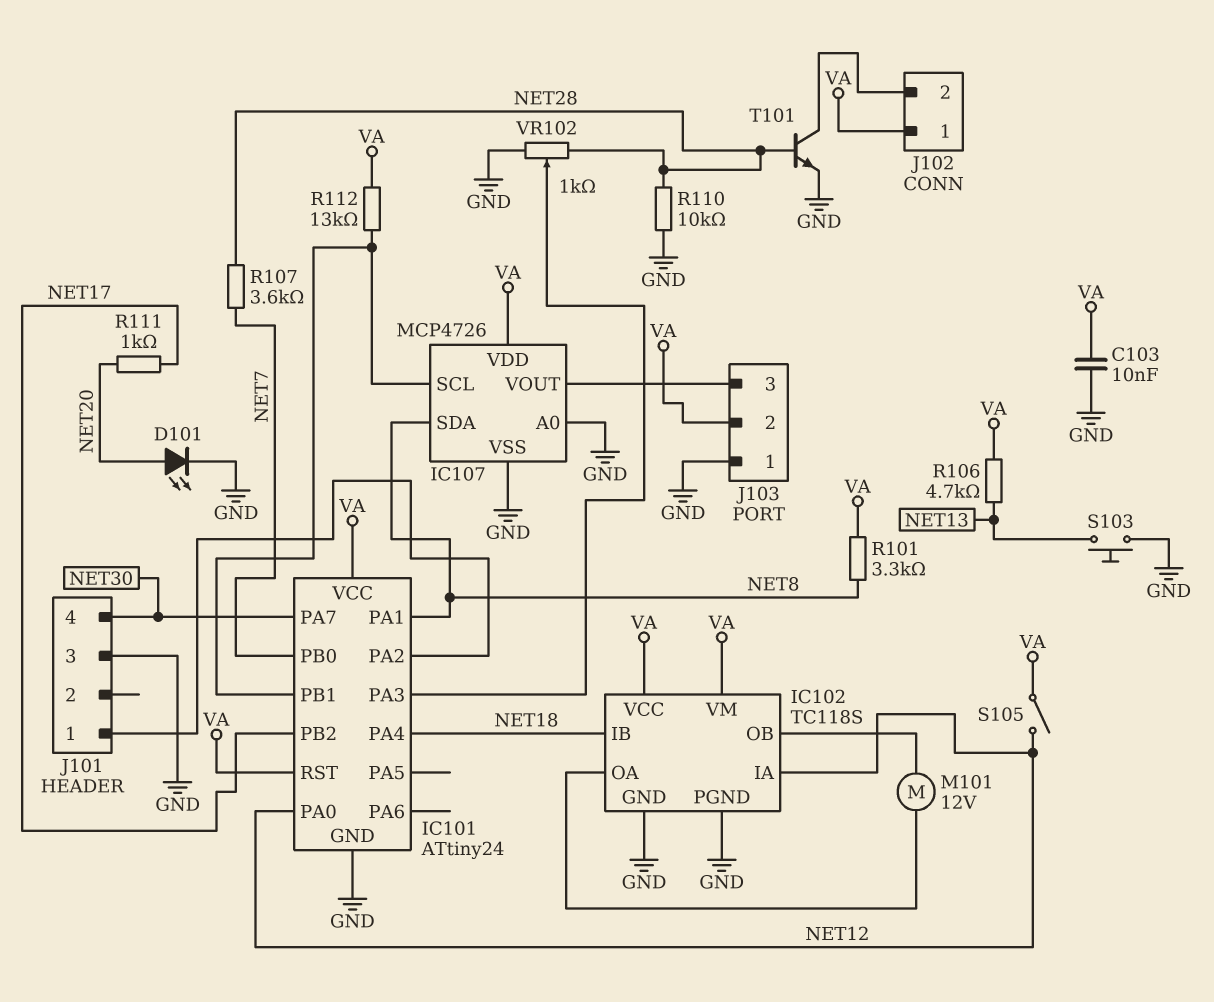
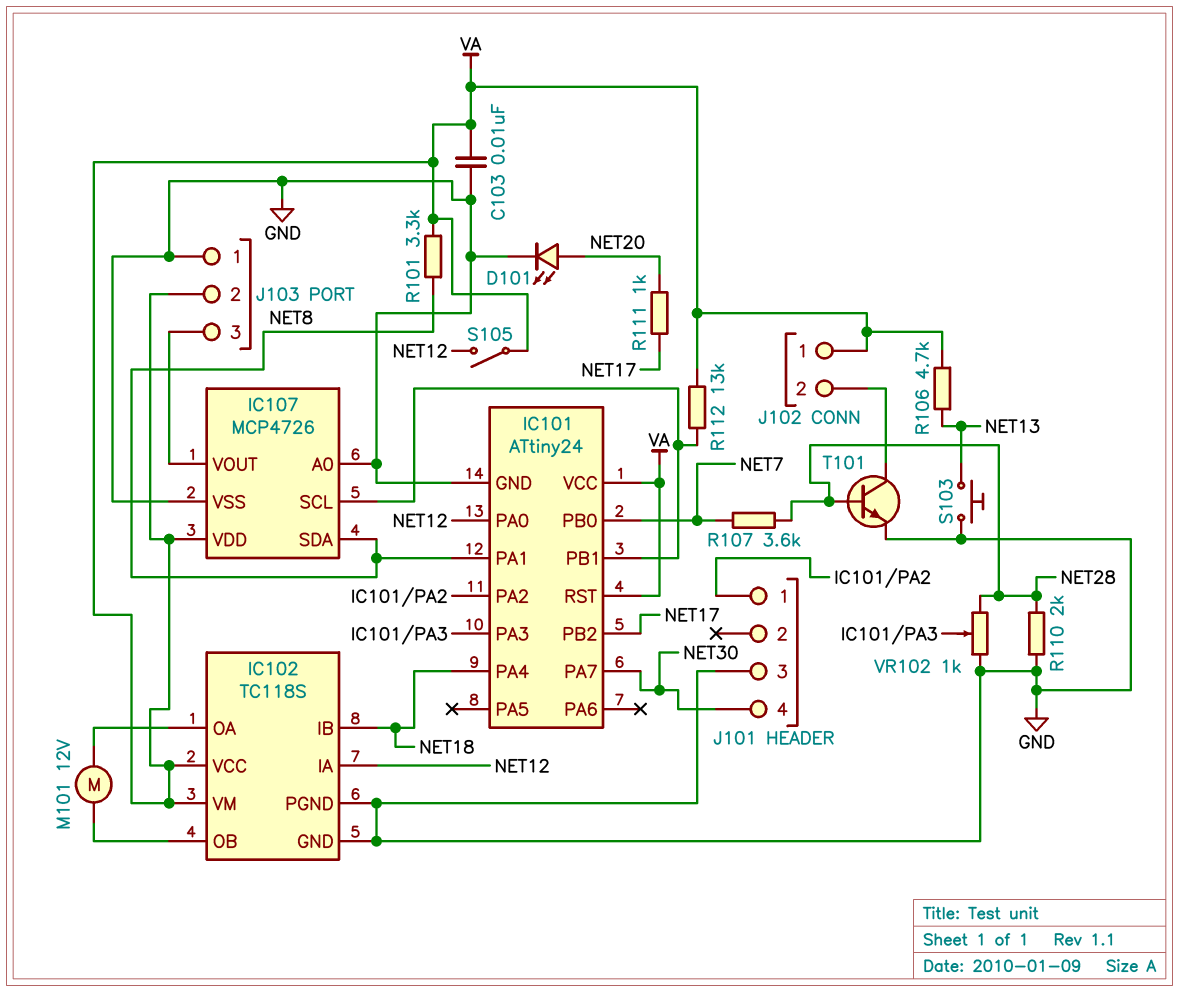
R110: 10k (GND, NET28) -> 2k (GND, NET28)

